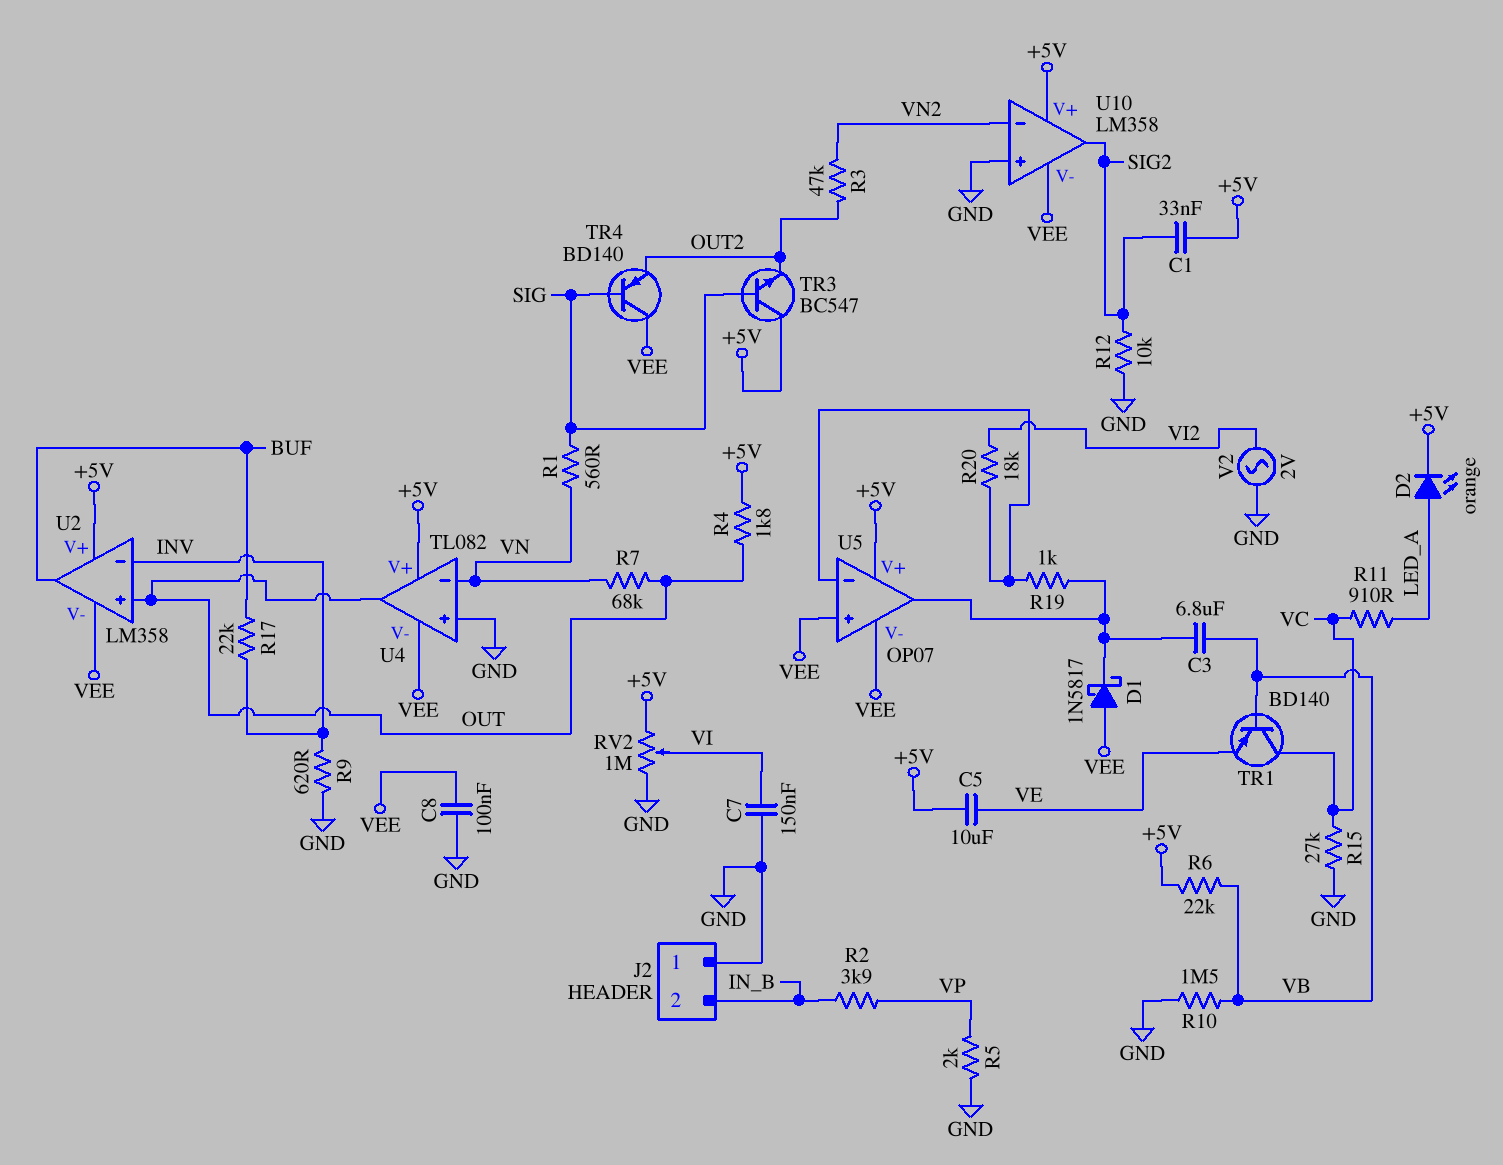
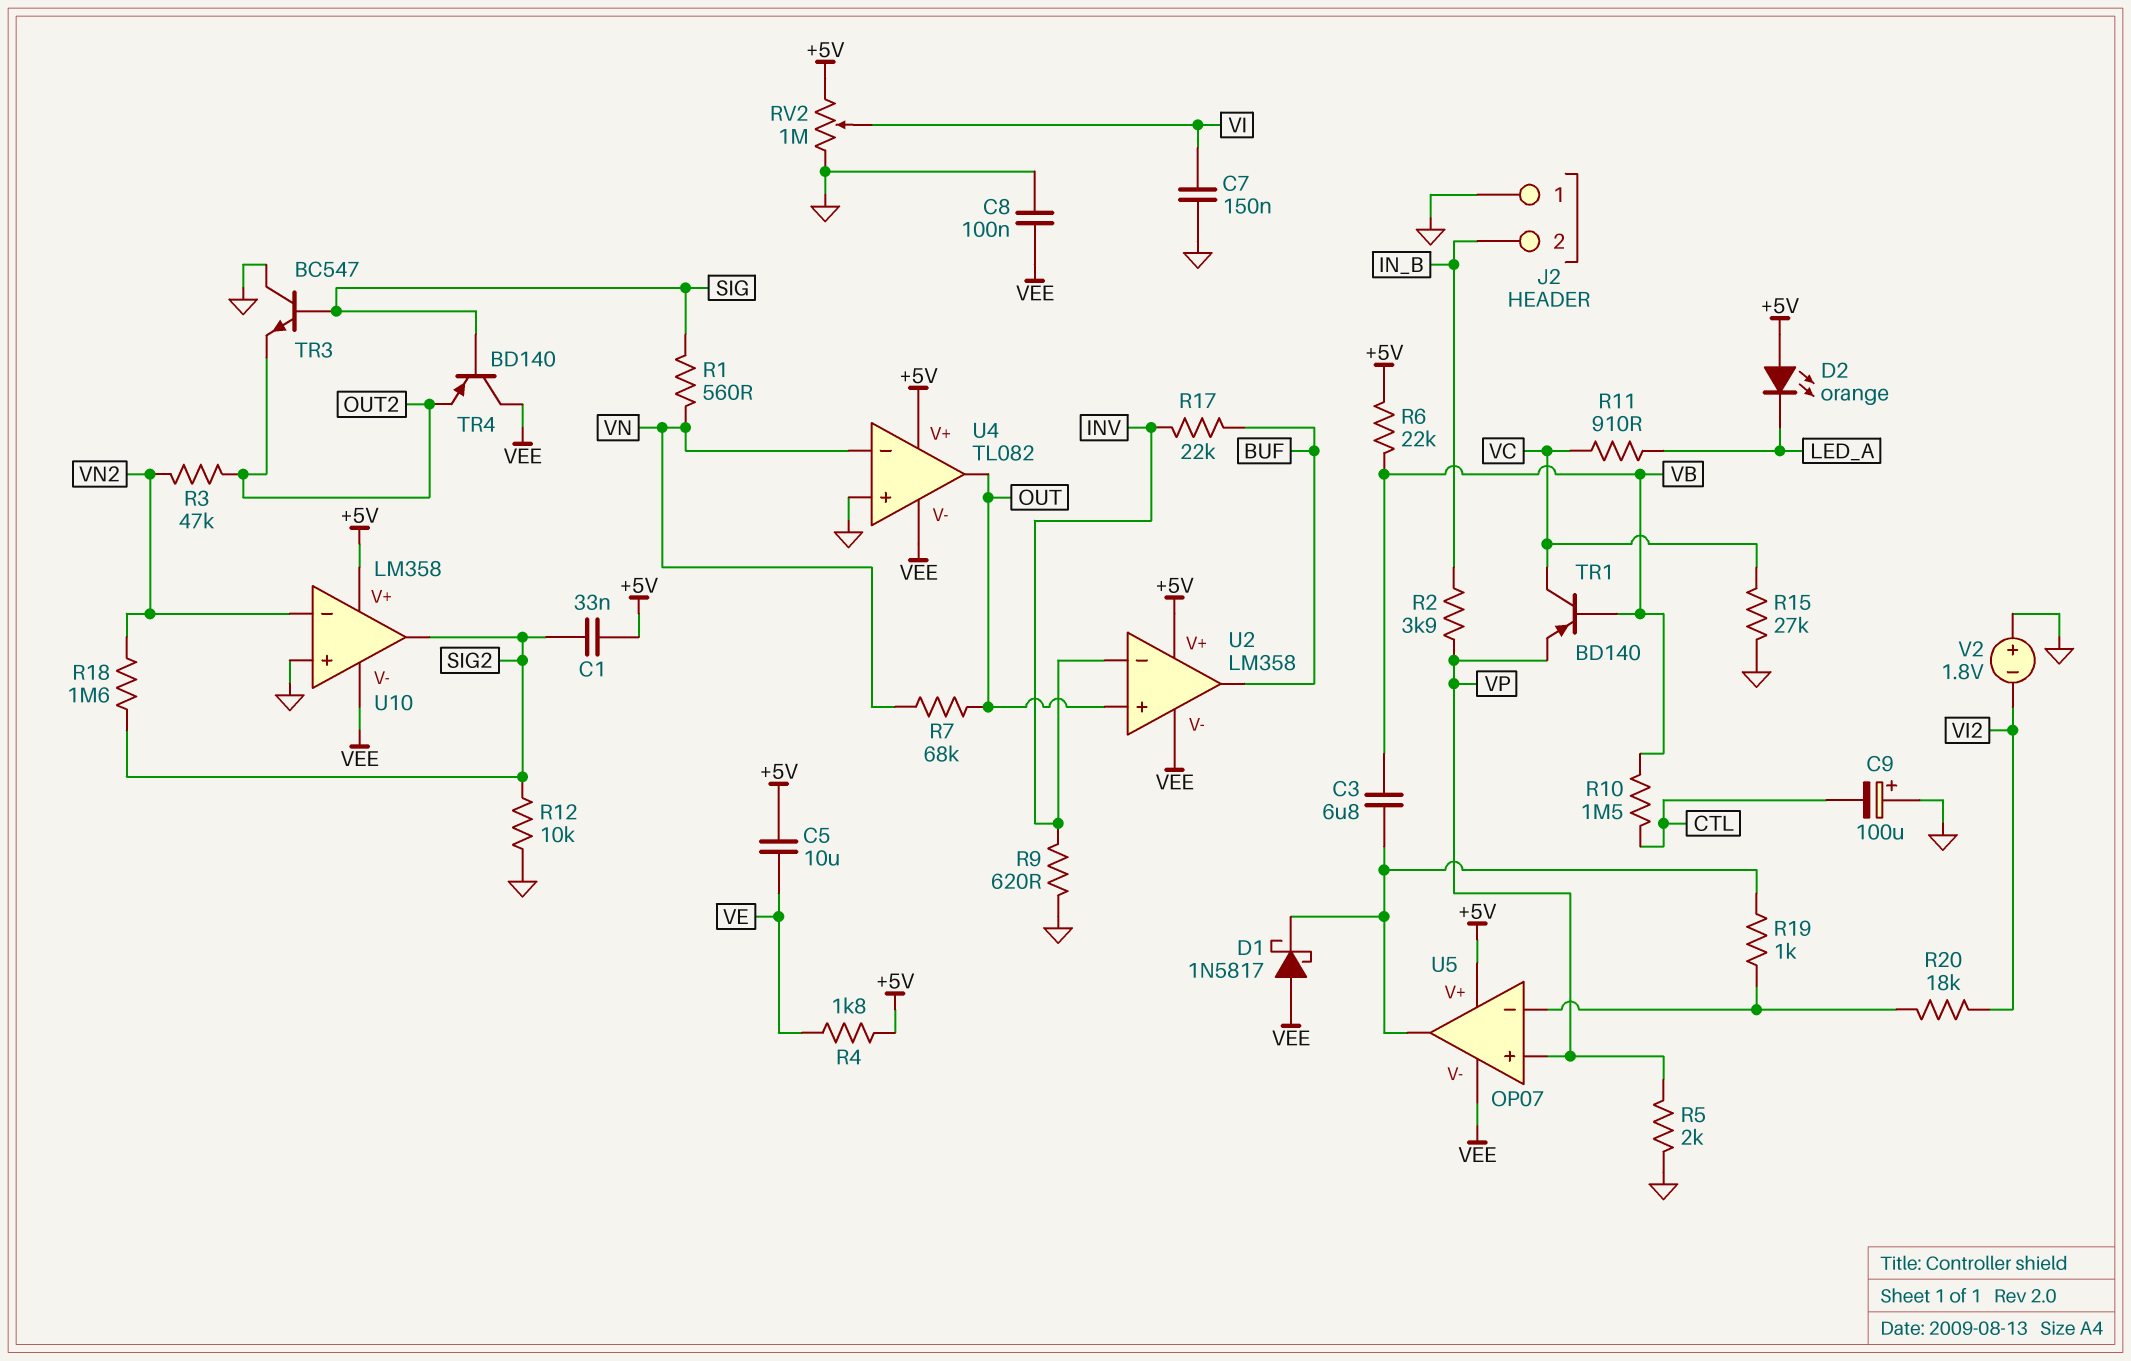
C9: none -> 100uF (plus GND, minus CTL)
D2: LED orange (A LED_A, K +5V) -> LED orange (A +5V, K LED_A)
R4: 1.8k (+5V, OUT) -> 1.8k (+5V, VE)
R10: 1.5M (GND, VB) -> 1.5M (CTL, VB)
R18: none -> 1.6M (SIG2, VN2)
TR1: PNP BD140 (B VB, C VC, E VE) -> PNP BD140 (B VB, C VC, E VP)
TR3: NPN BC547 (B SIG, C +5V, E OUT2) -> NPN BC547 (B SIG, C GND, E OUT2)
U5 pin in+: VEE -> VP
V2: AC 2V (GND, VI2) -> 1.8V (plus GND, minus VI2)

